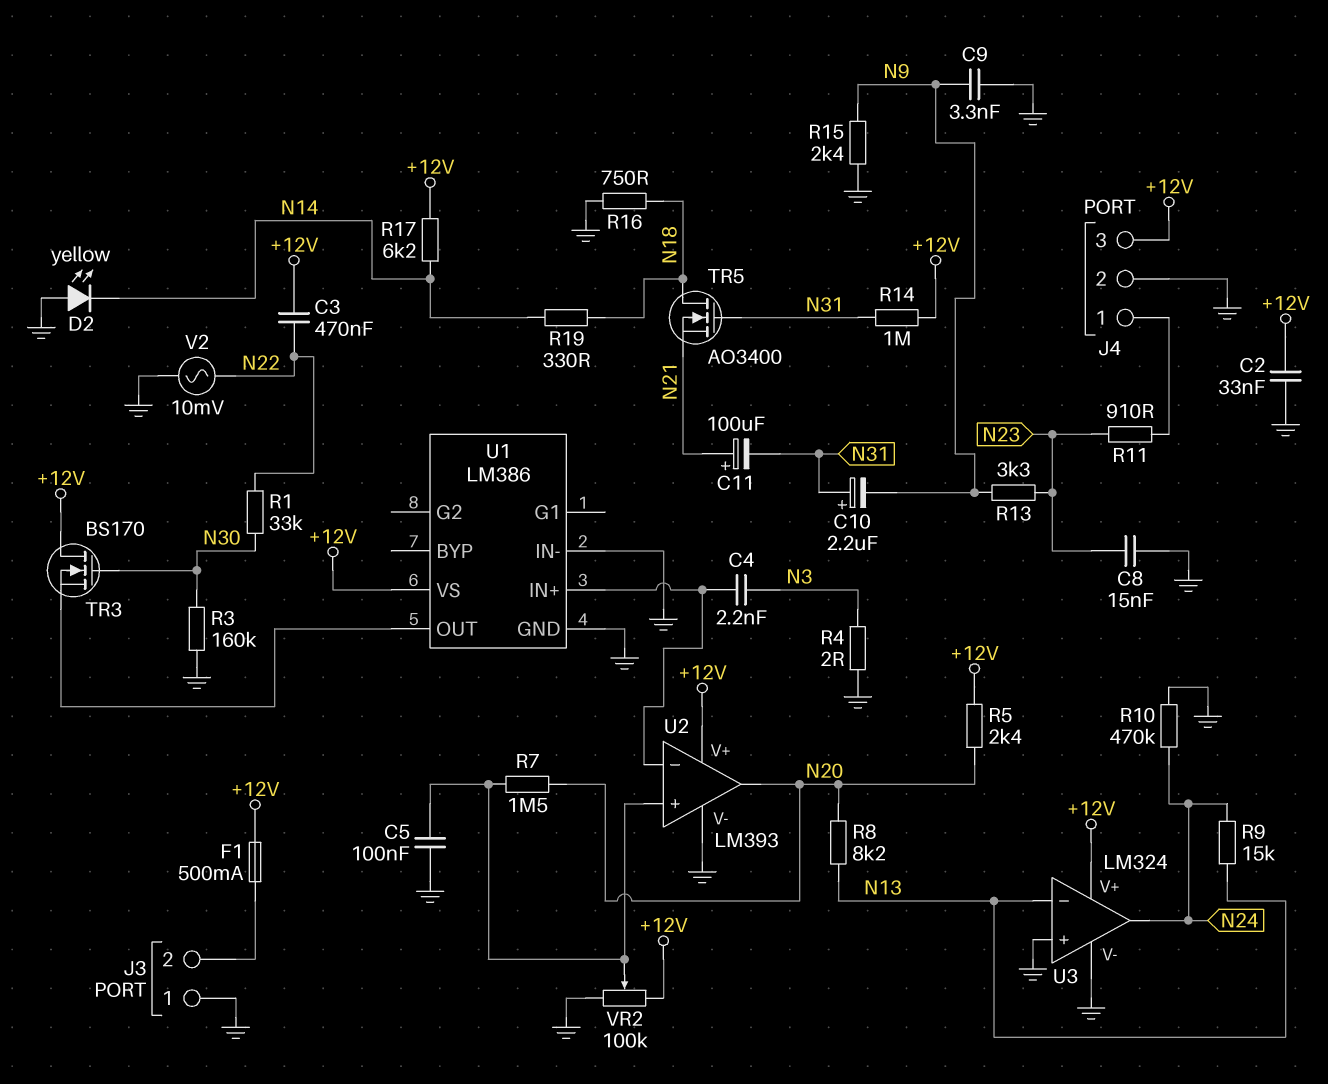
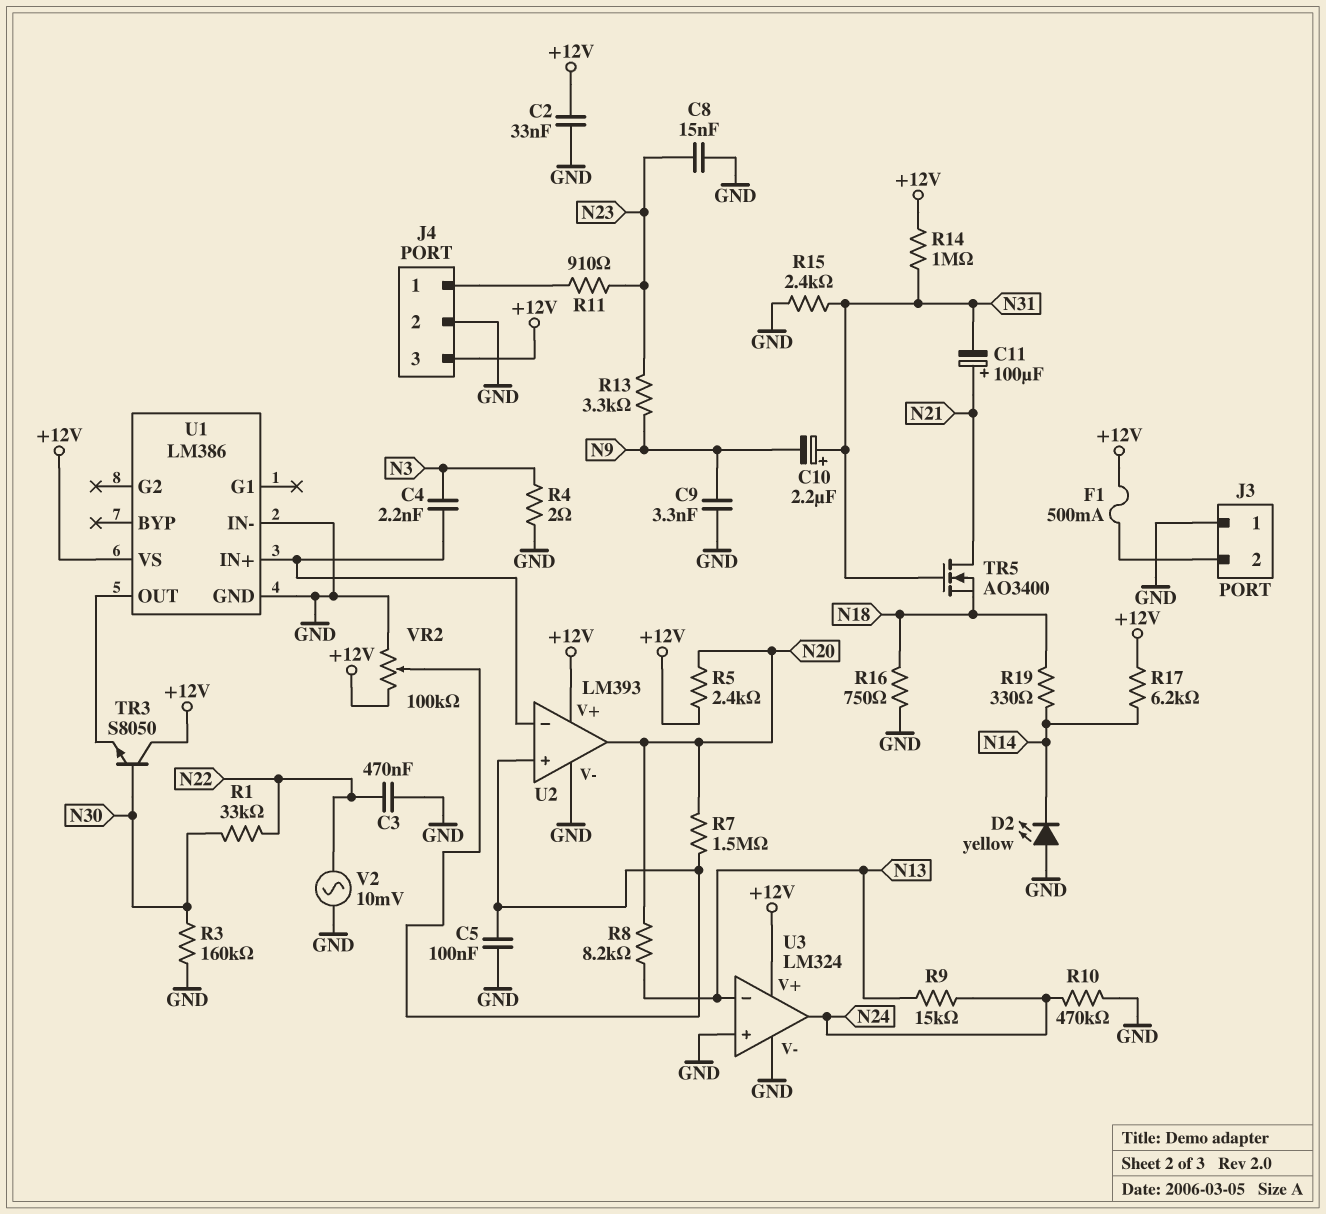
C3: 470nF (+12V, N22) -> 470nF (GND, N22)
R15: 2.4k (GND, N9) -> 2.4k (GND, N31)
TR3: NMOS BS170 (G N30, D +12V, S U1/OUT) -> NPN S8050 (B N30, C +12V, E U1/OUT)
TR5: NMOS AO3400 (G N31, D N18, S N21) -> NMOS AO3400 (G N31, D N21, S N18)

